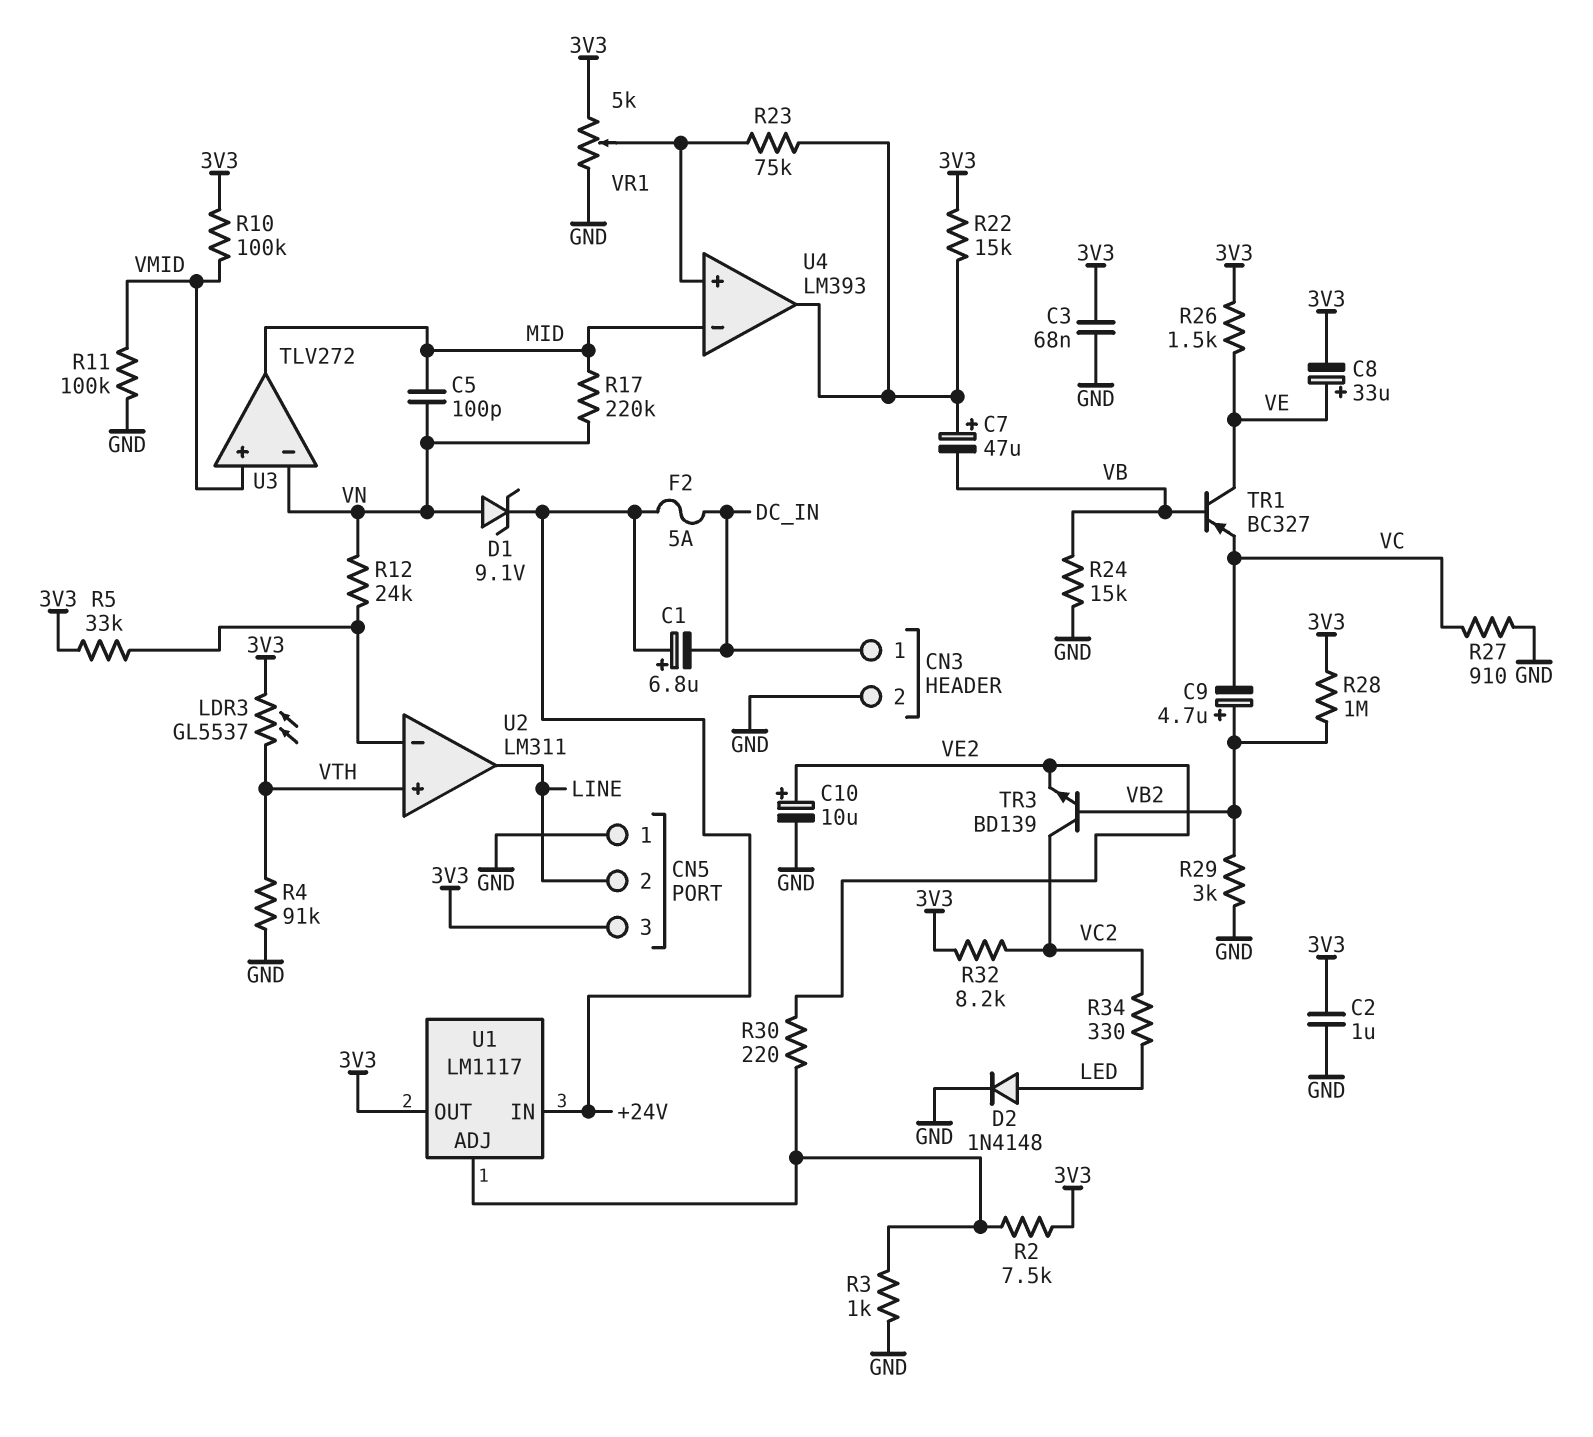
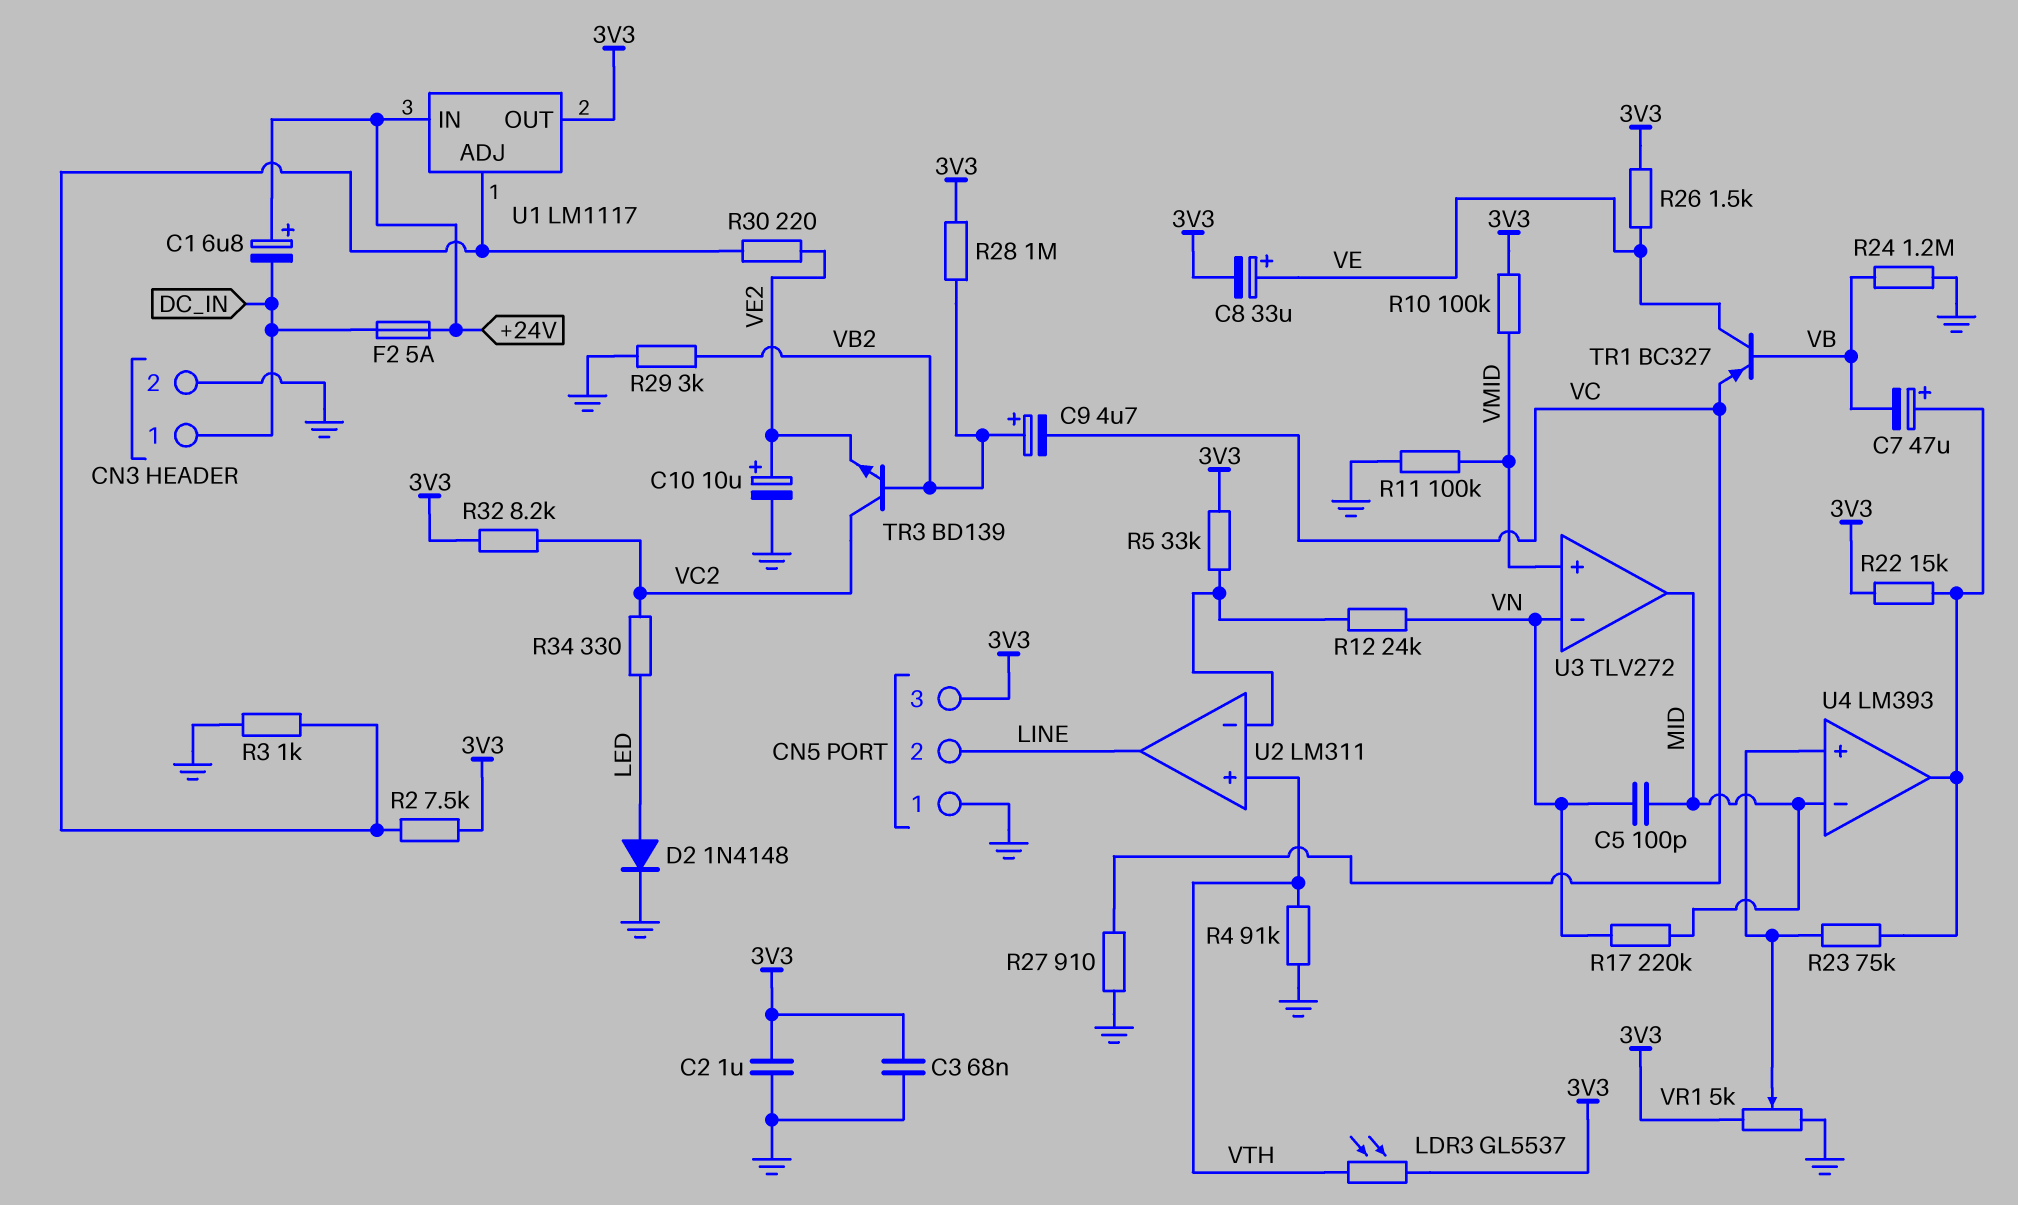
D1: zener 9.1V (A VN, K +24V) -> none
R24: 15k (GND, VB) -> 1.2M (GND, VB)

